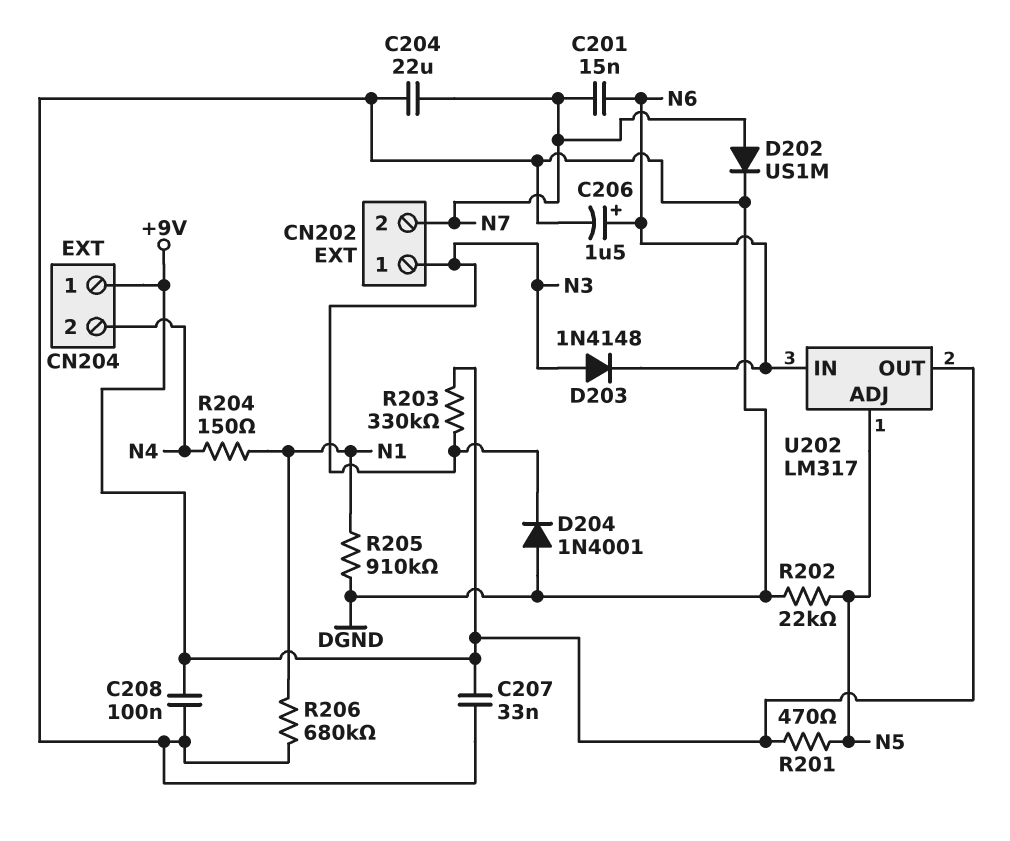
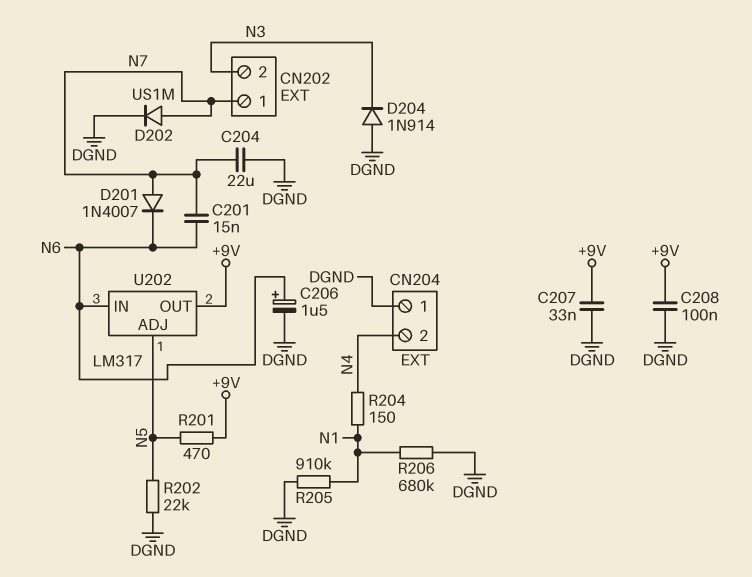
CN202 pin 1: N3 -> N7
CN202 pin 2: N7 -> N3
CN204 pin 1: +9V -> DGND
D201: none -> diode 1N4007 (A N7, K N6)
D203: diode 1N4148 (A N3, K N6) -> none
D204: diode 1N4001 (A DGND, K N3) -> diode 1N914 (A DGND, K N3)
R203: 330k (+9V, N3) -> none

